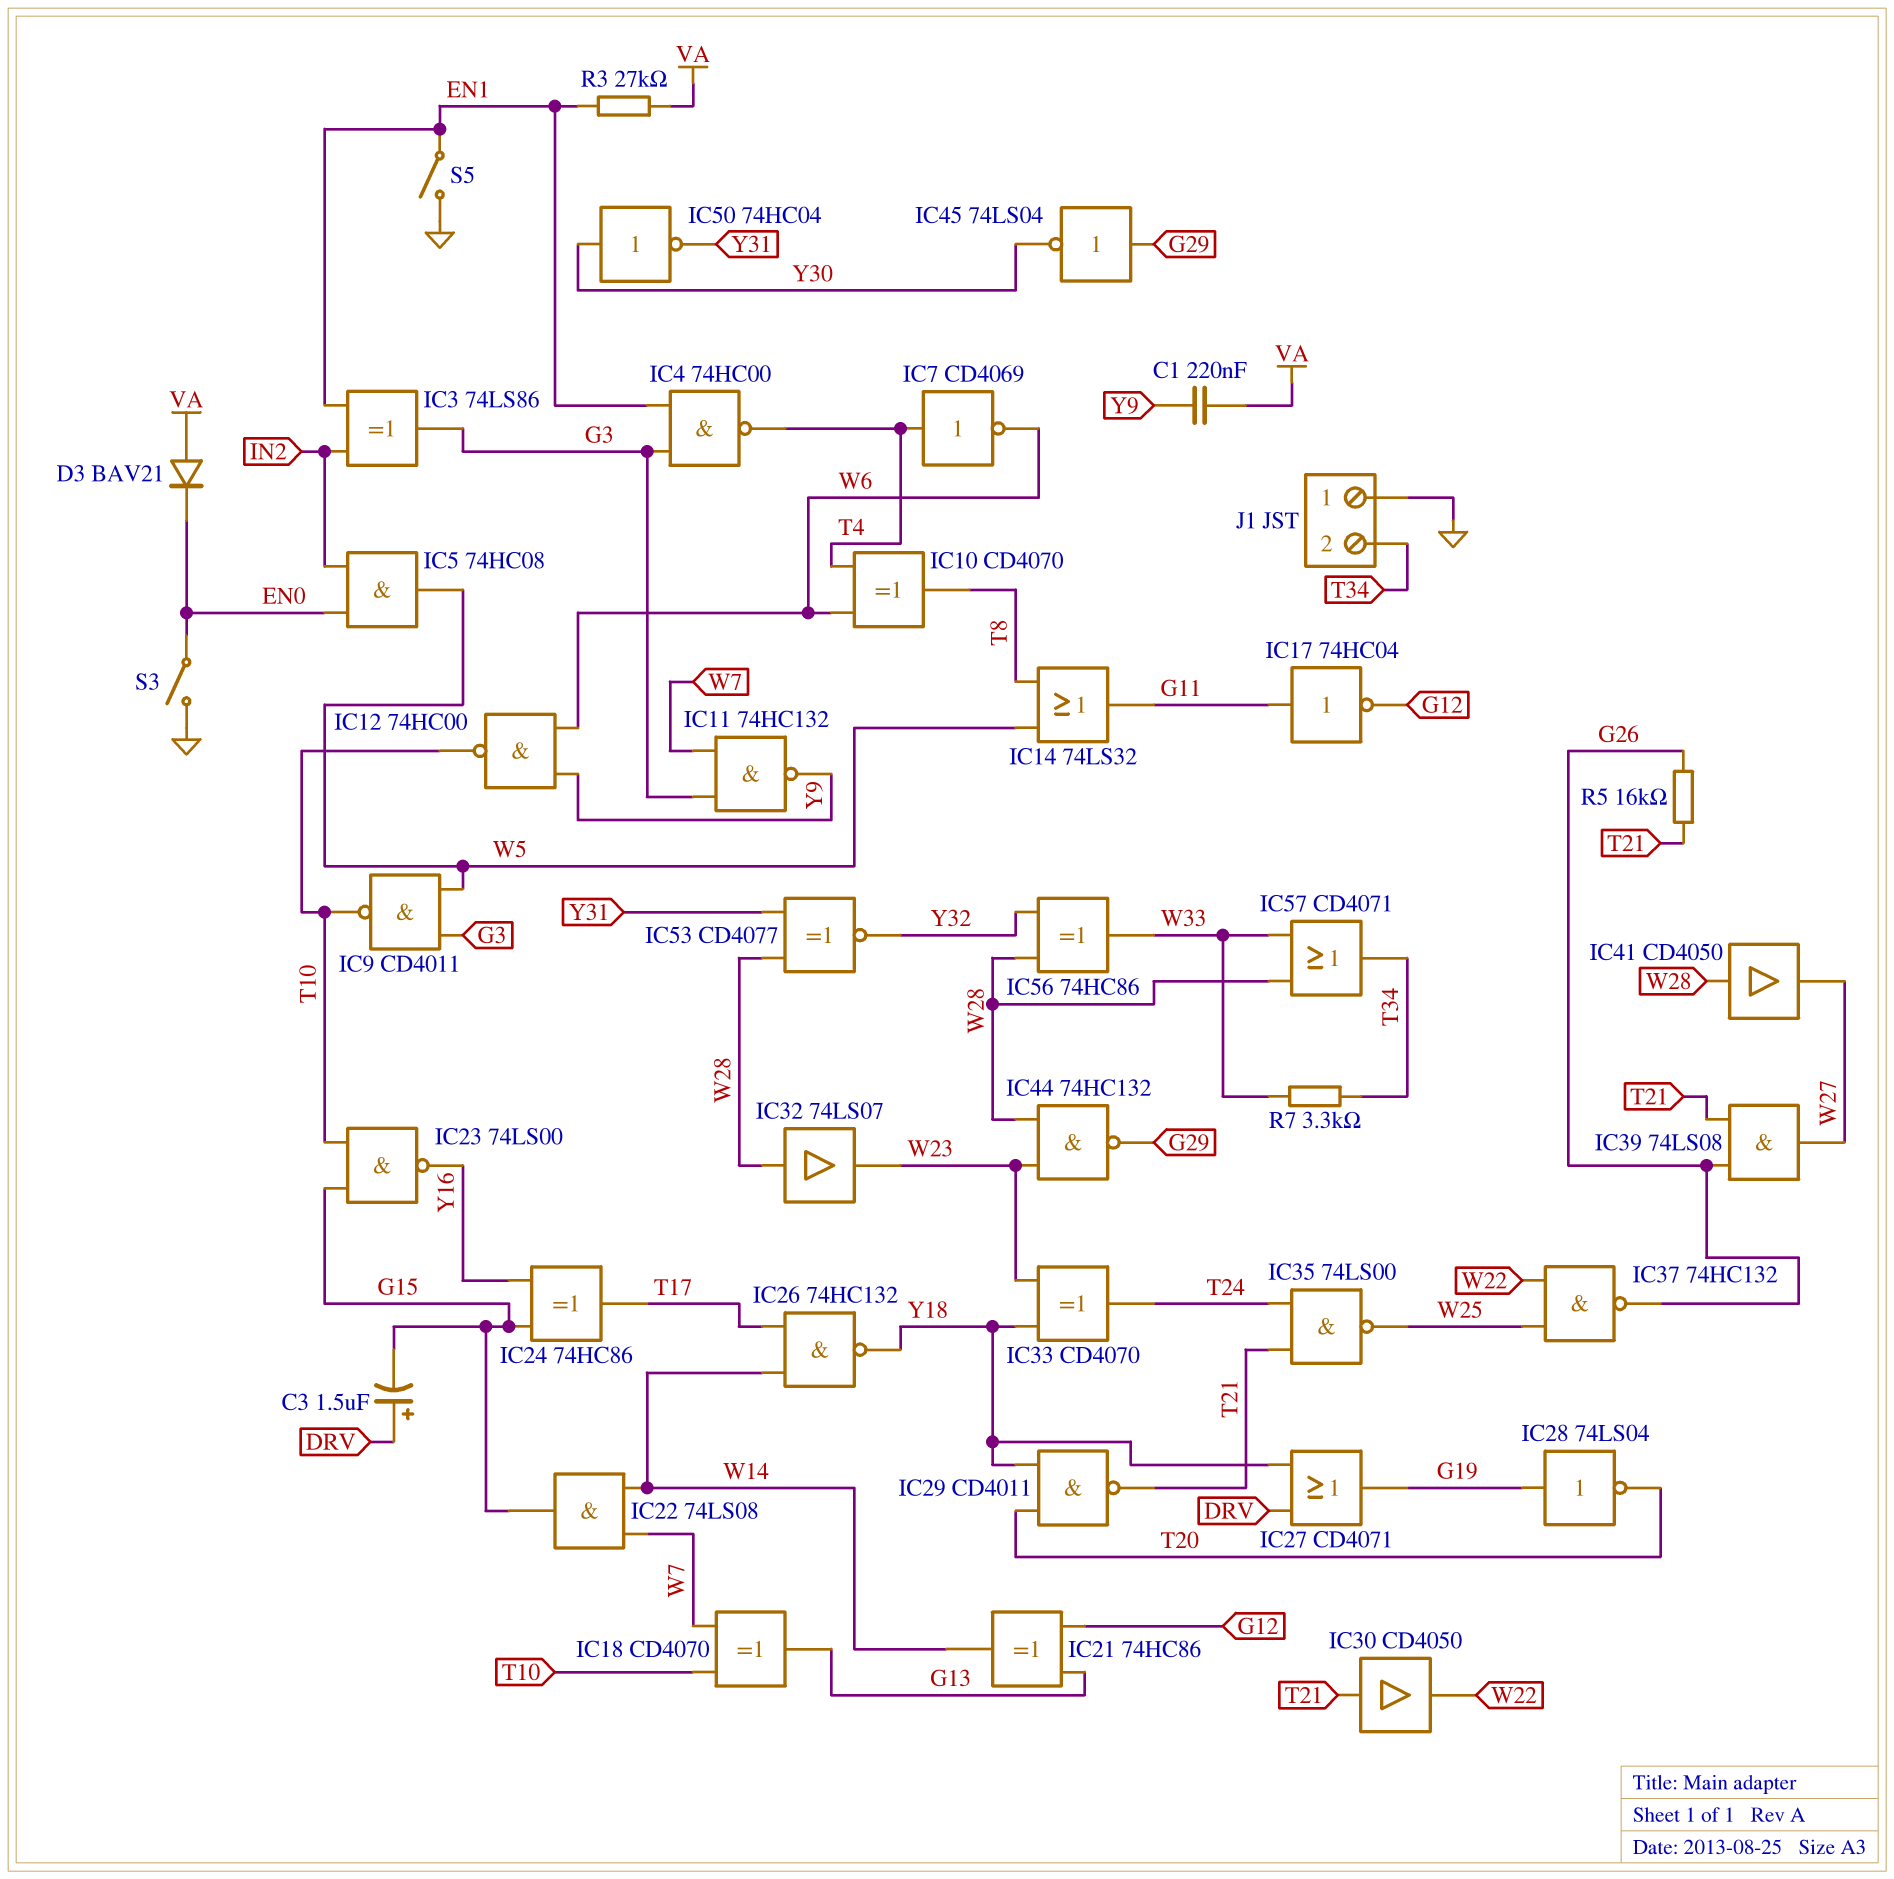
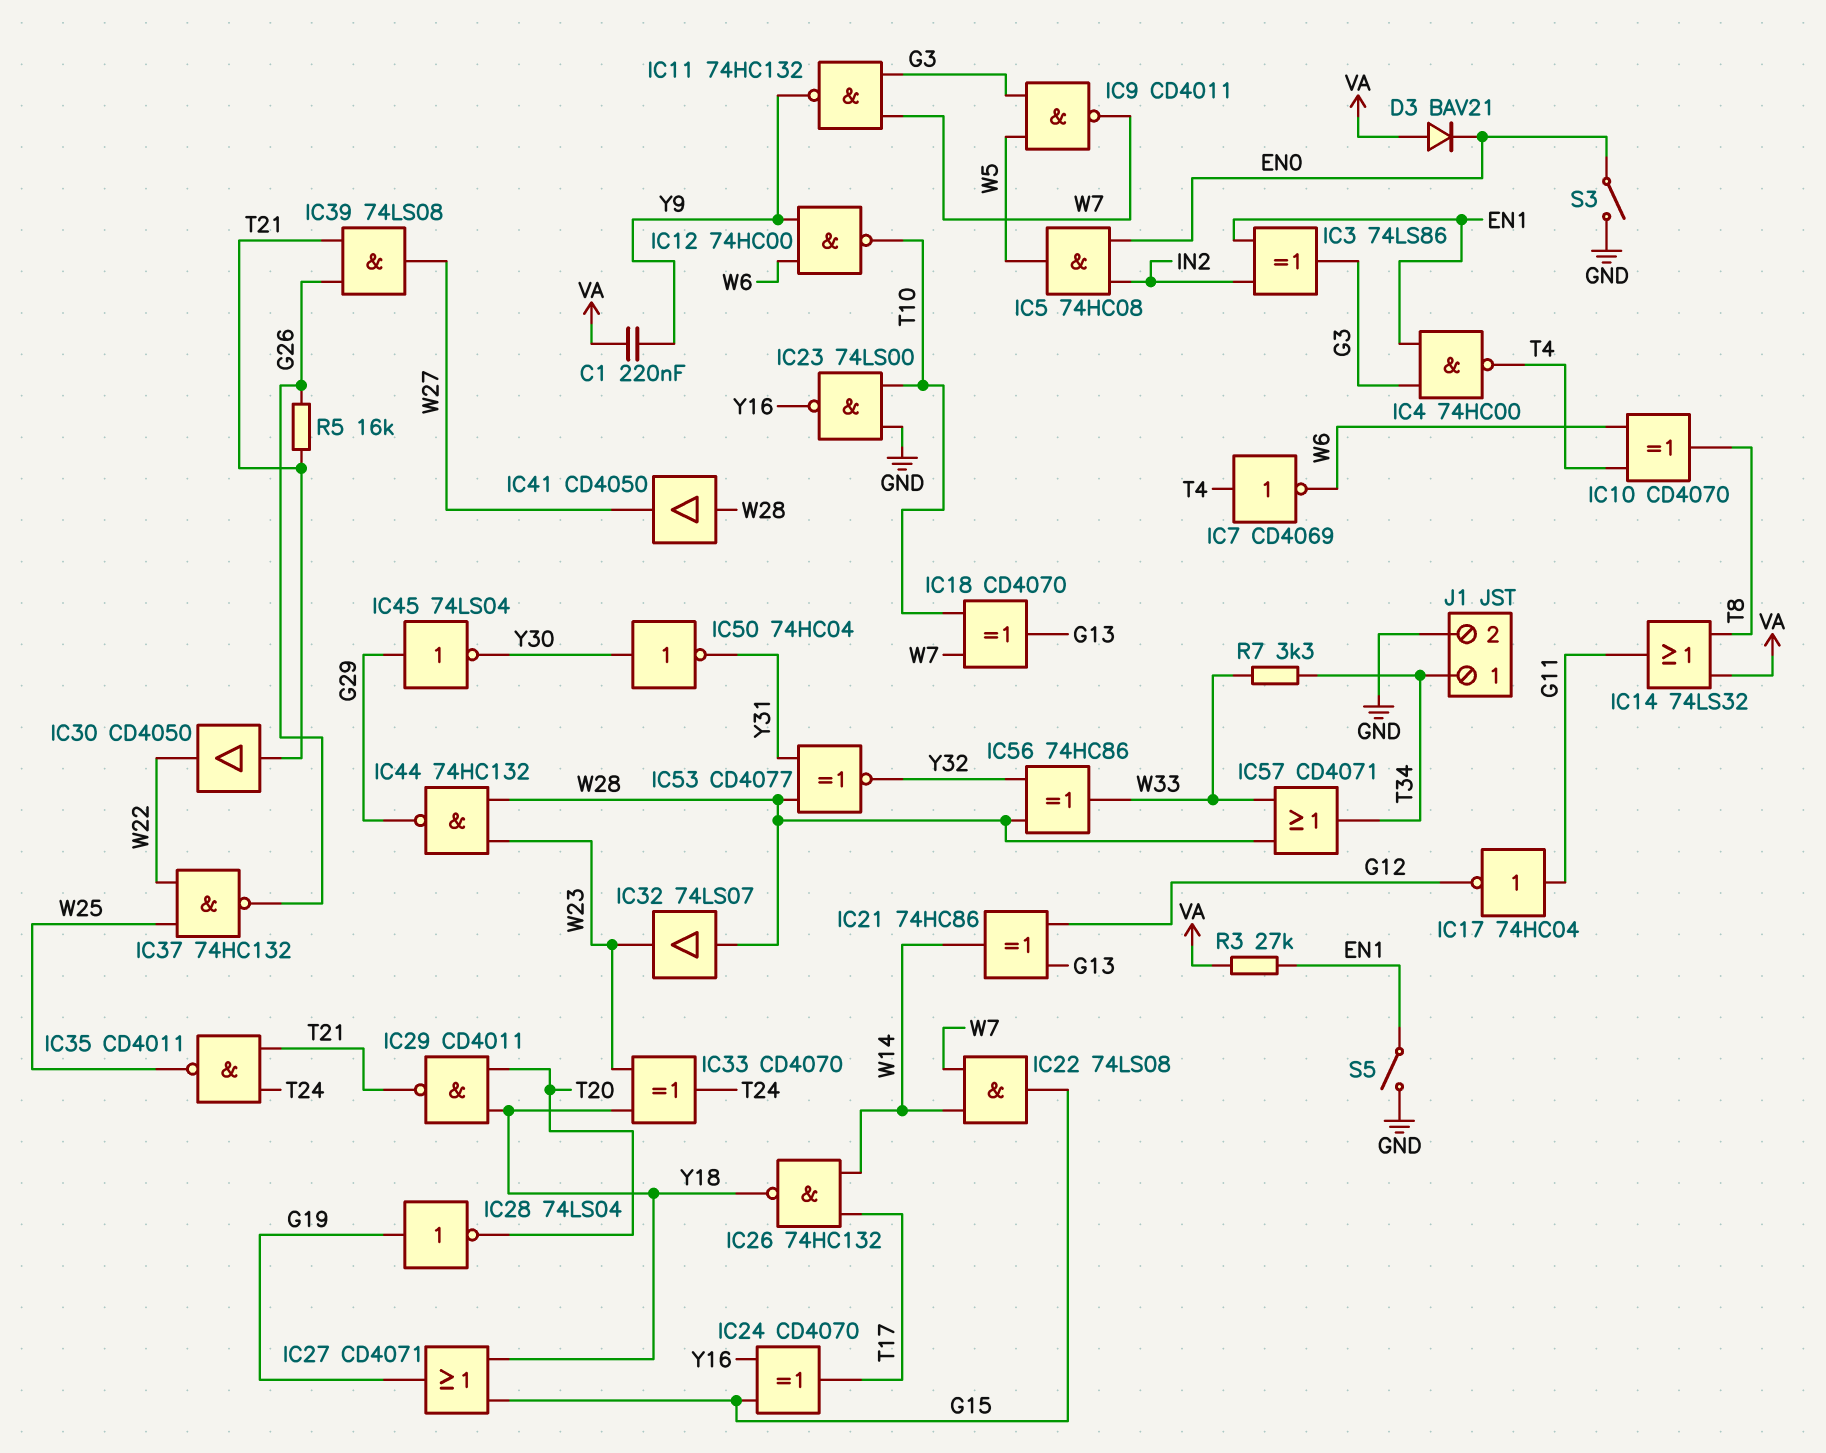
C3: 1.5uF (plus DRV, minus G15) -> none
IC9: NAND CD4011 (in G3, in W5, out T10) -> NAND CD4011 (in G3, in W5, out W7)
IC14: OR 74LS32 (in T8, in W5, out G11) -> OR 74LS32 (in T8, in VA, out G11)
IC23: NAND 74LS00 (in G15, in T10, out Y16) -> NAND 74LS00 (in GND, in T10, out Y16)
IC24: XOR 74HC86 (in G15, in Y16, out T17) -> XOR CD4070 (in G15, in Y16, out T17)
IC27: OR CD4071 (in DRV, in Y18, out G19) -> OR CD4071 (in G15, in Y18, out G19)
IC35: NAND 74LS00 (in T21, in T24, out W25) -> NAND CD4011 (in T21, in T24, out W25)
J1 pin 1: GND -> T34
J1 pin 2: T34 -> GND

